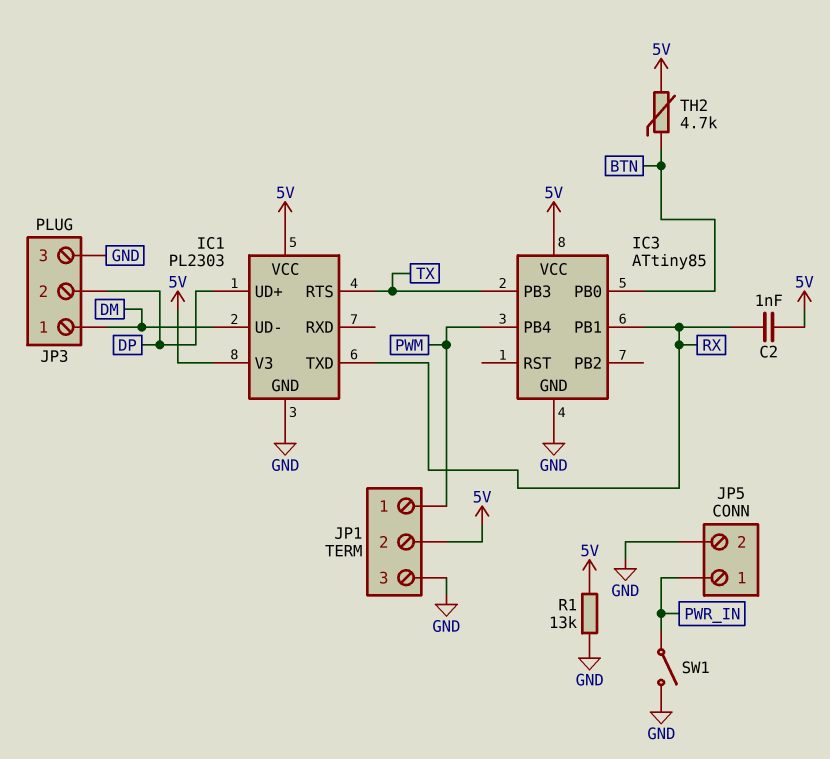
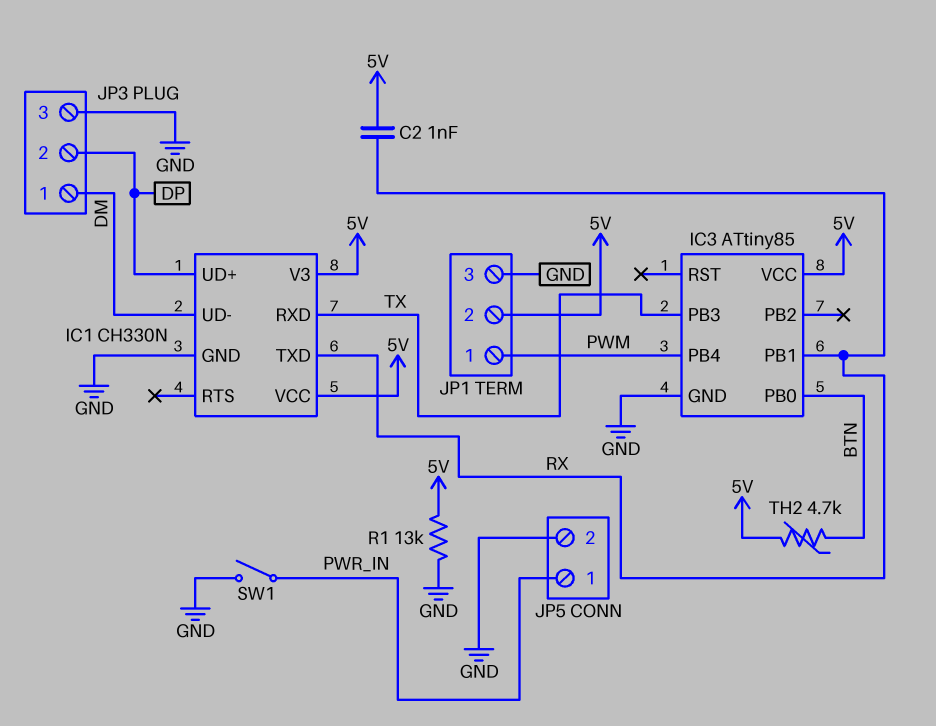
IC1: PL2303 -> CH330N
IC1 pin RTS: TX -> none
IC1 pin RXD: none -> TX

